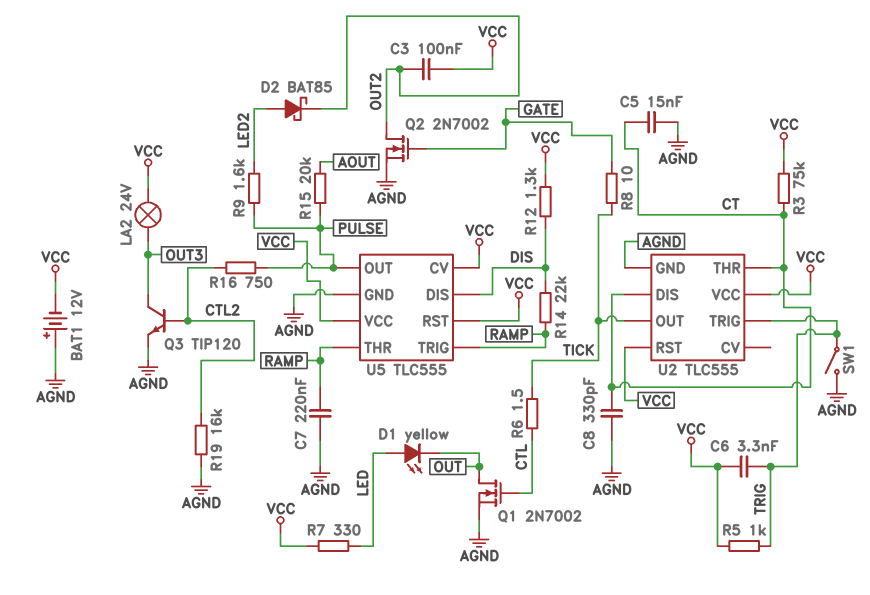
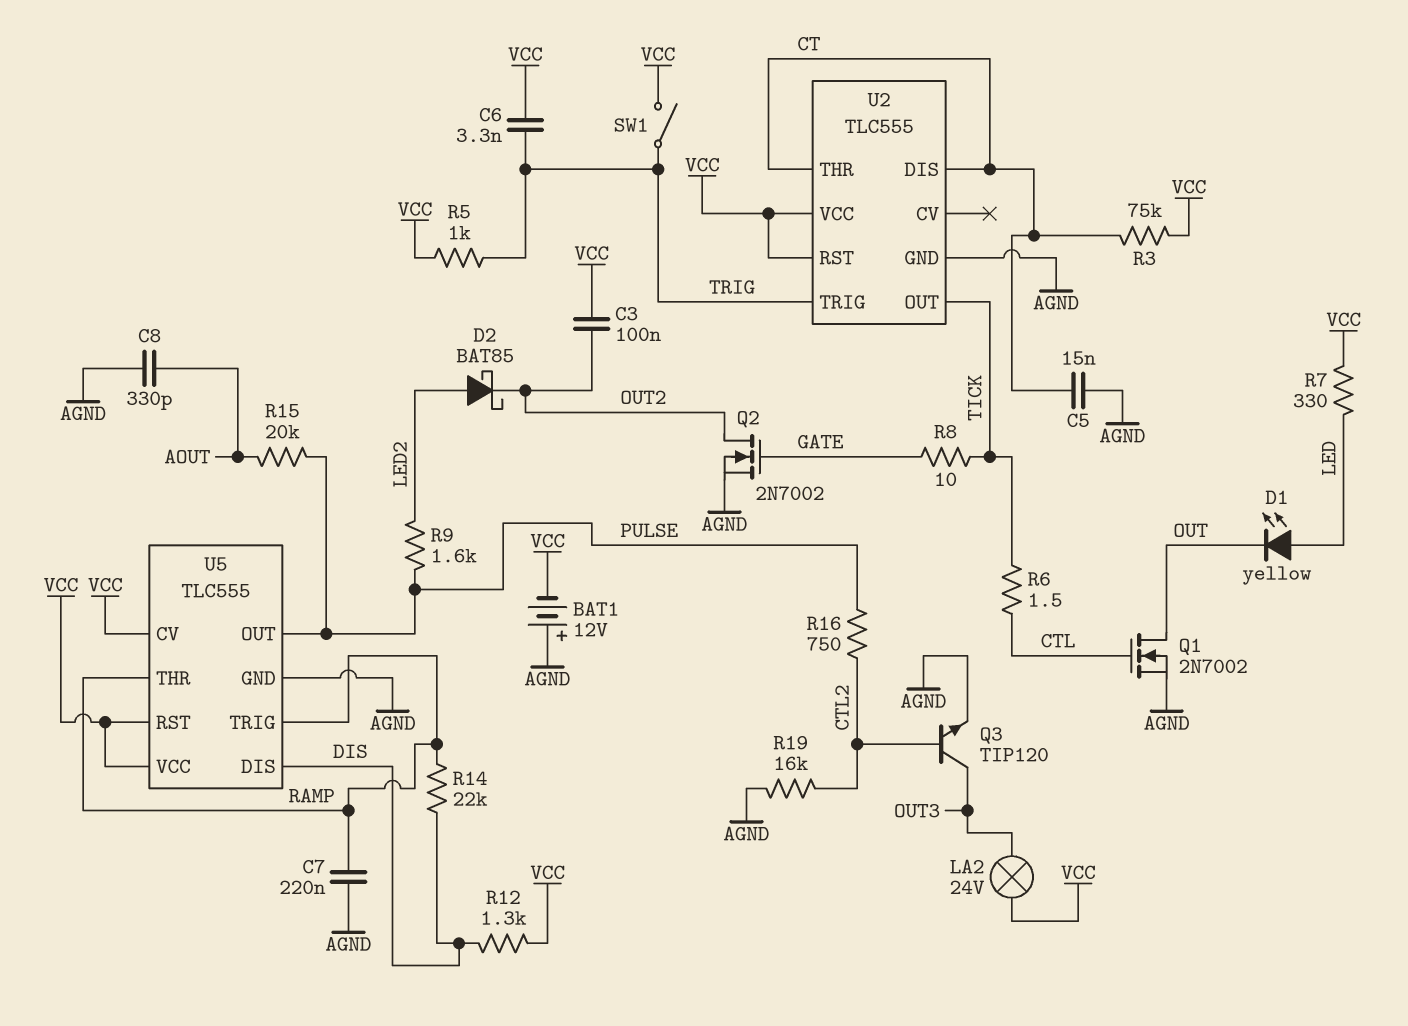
C8: 330pF (AGND, CT) -> 330pF (AGND, AOUT)
SW1: switch (AGND, TRIG) -> switch (TRIG, VCC)

